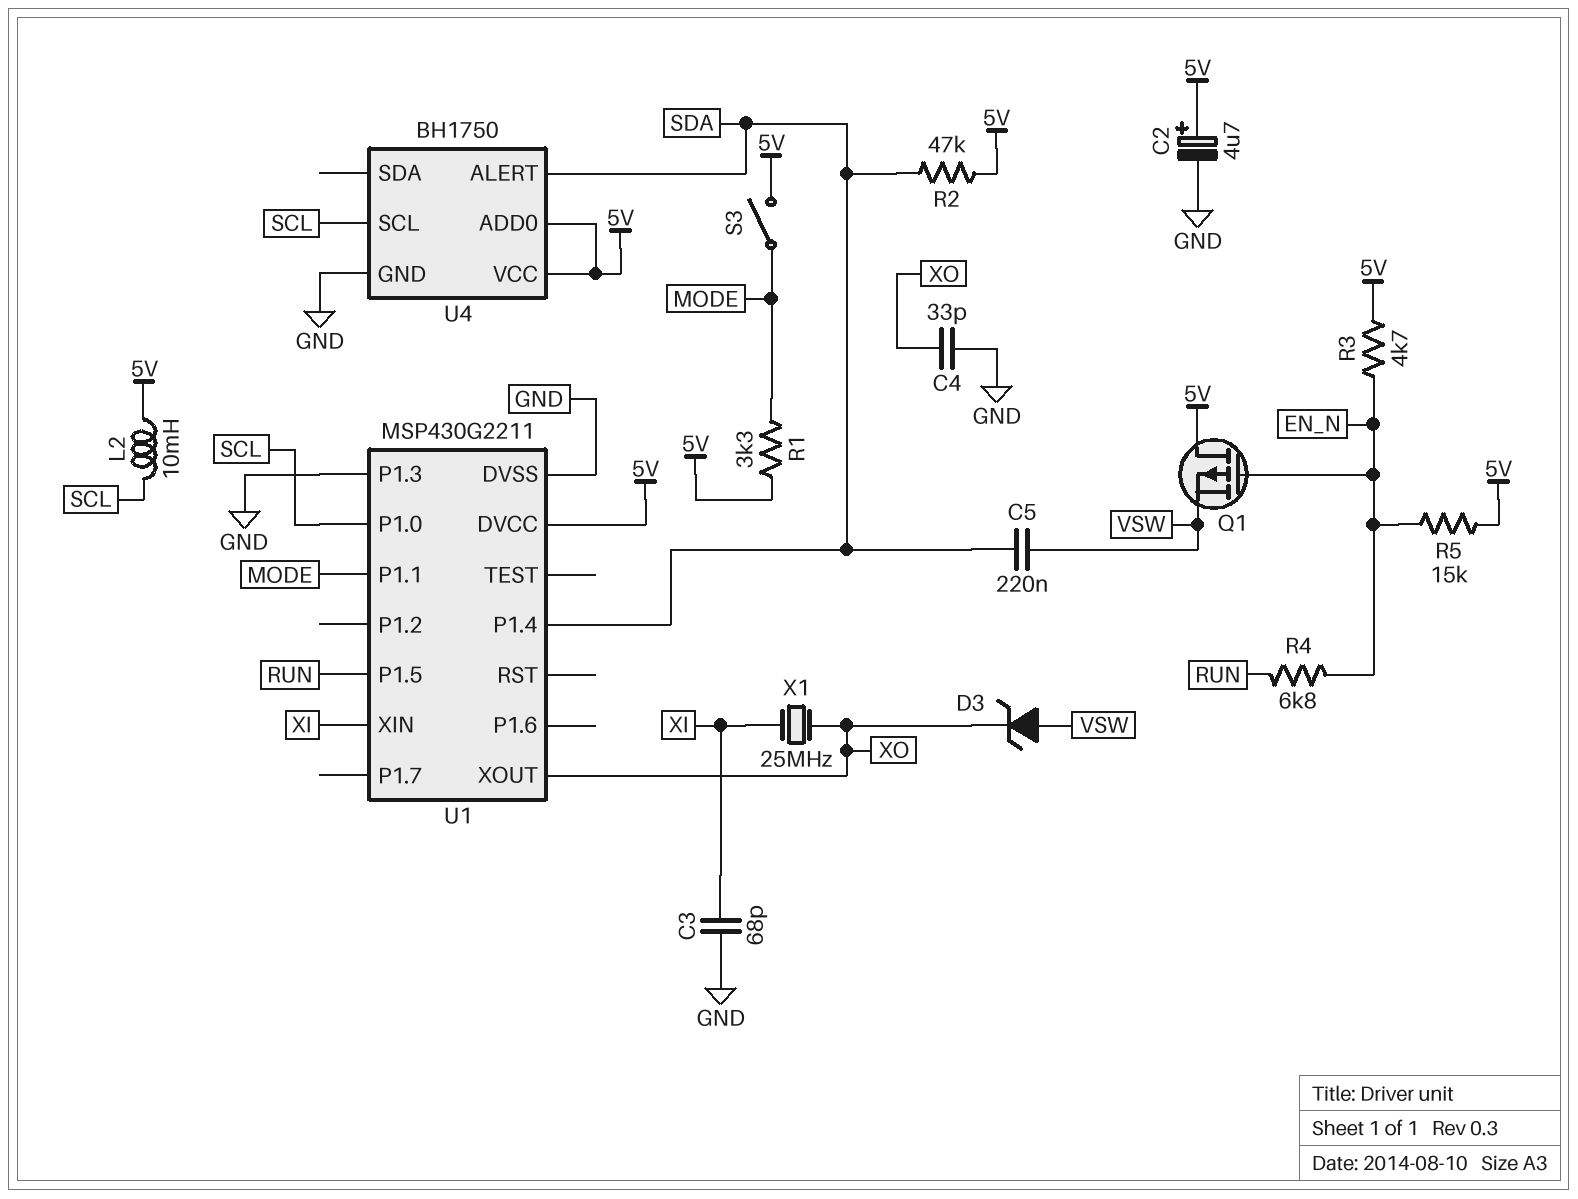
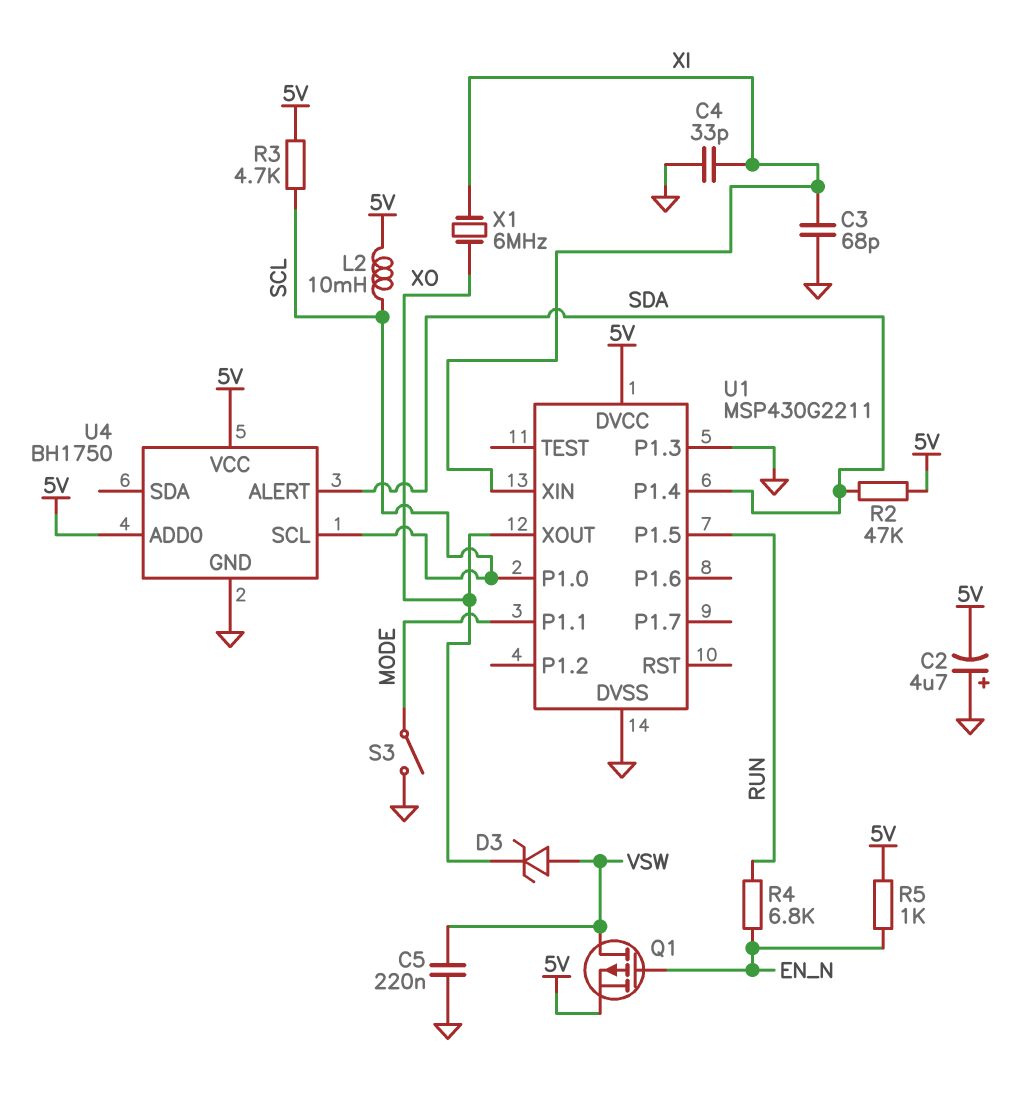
C2: 4.7uF (plus 5V, minus GND) -> 4.7uF (plus GND, minus 5V)
C4: 33pF (GND, XO) -> 33pF (GND, XI)
C5: 220nF (SDA, VSW) -> 220nF (GND, VSW)
Q1: PMOS (G EN_N, D 5V, S VSW) -> PMOS (G EN_N, D VSW, S 5V)
R1: 3.3k (5V, MODE) -> none
R3: 4.7k (5V, EN_N) -> 4.7k (5V, SCL)
R5: 15k (5V, EN_N) -> 1k (5V, EN_N)
S3: switch (5V, MODE) -> switch (GND, MODE)
X1: 25MHz (XI, XO) -> 6MHz (XI, XO)

